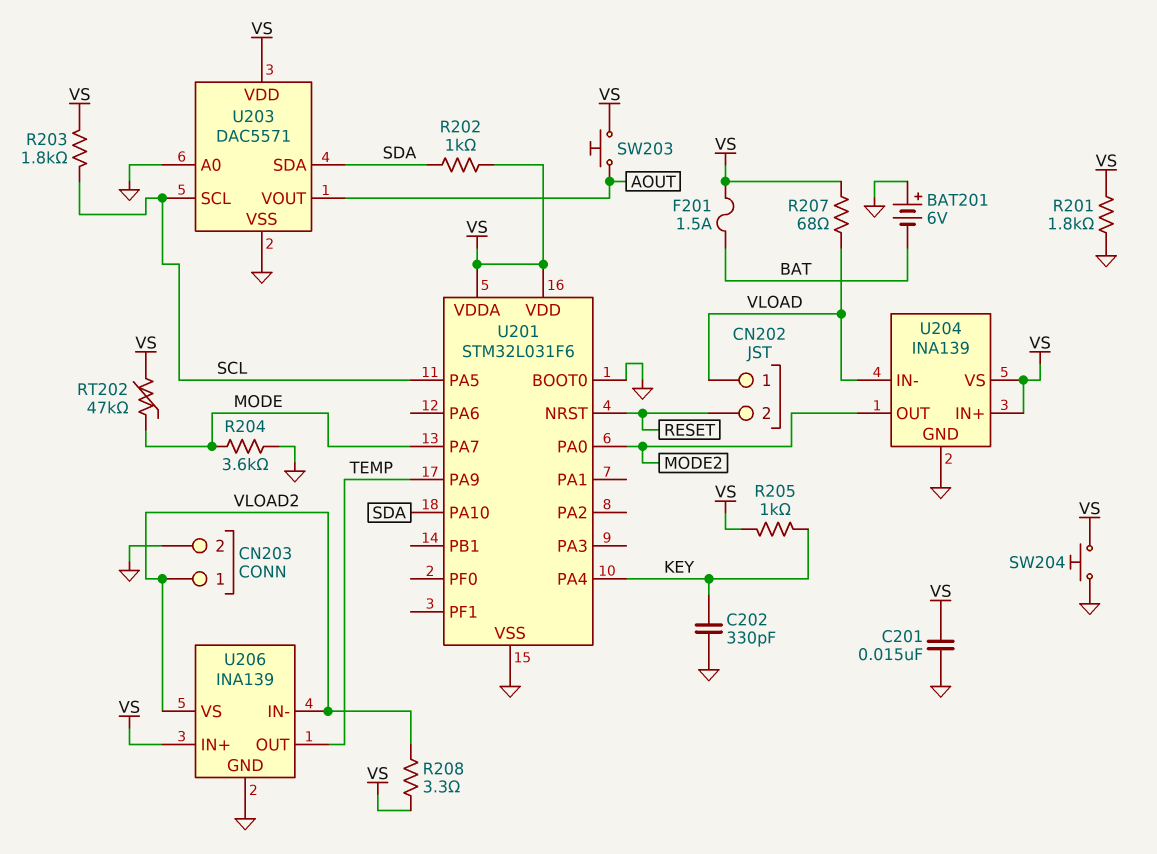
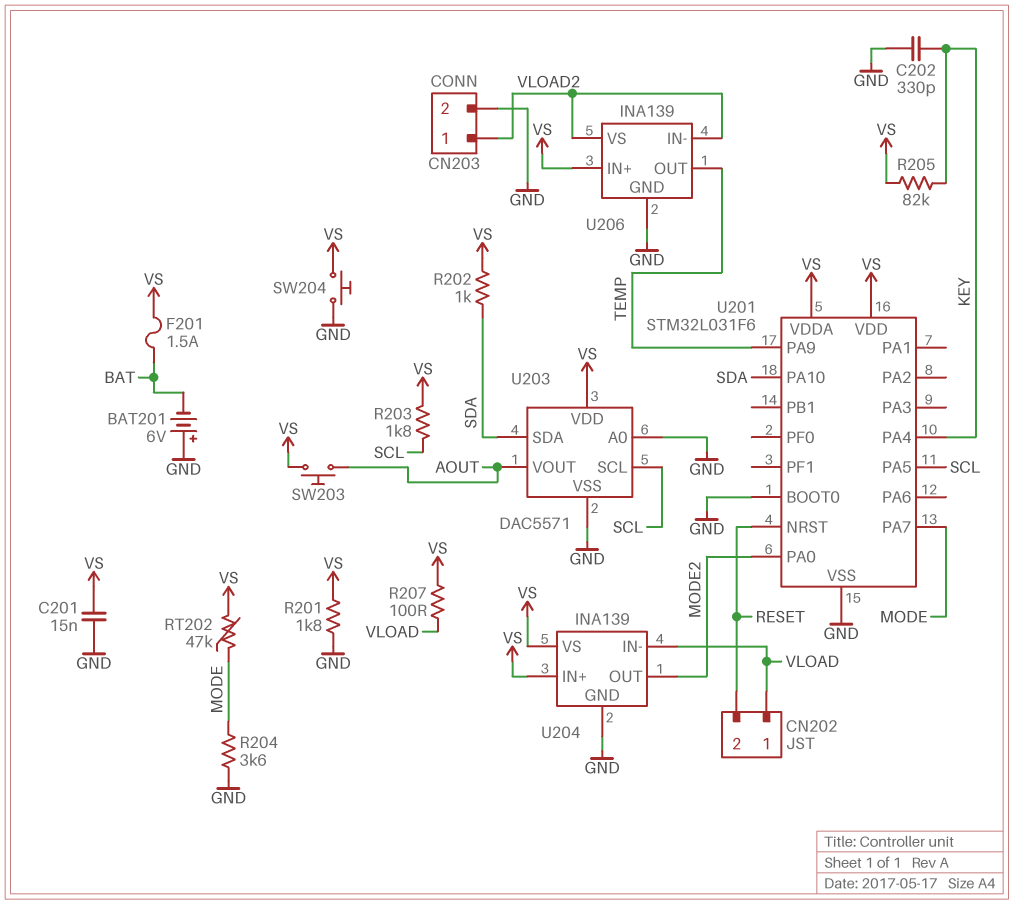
R205: 1k (KEY, VS) -> 82k (KEY, VS)
R207: 68 (VLOAD, VS) -> 100 (VLOAD, VS)
R208: 3.3 (VLOAD2, VS) -> none

